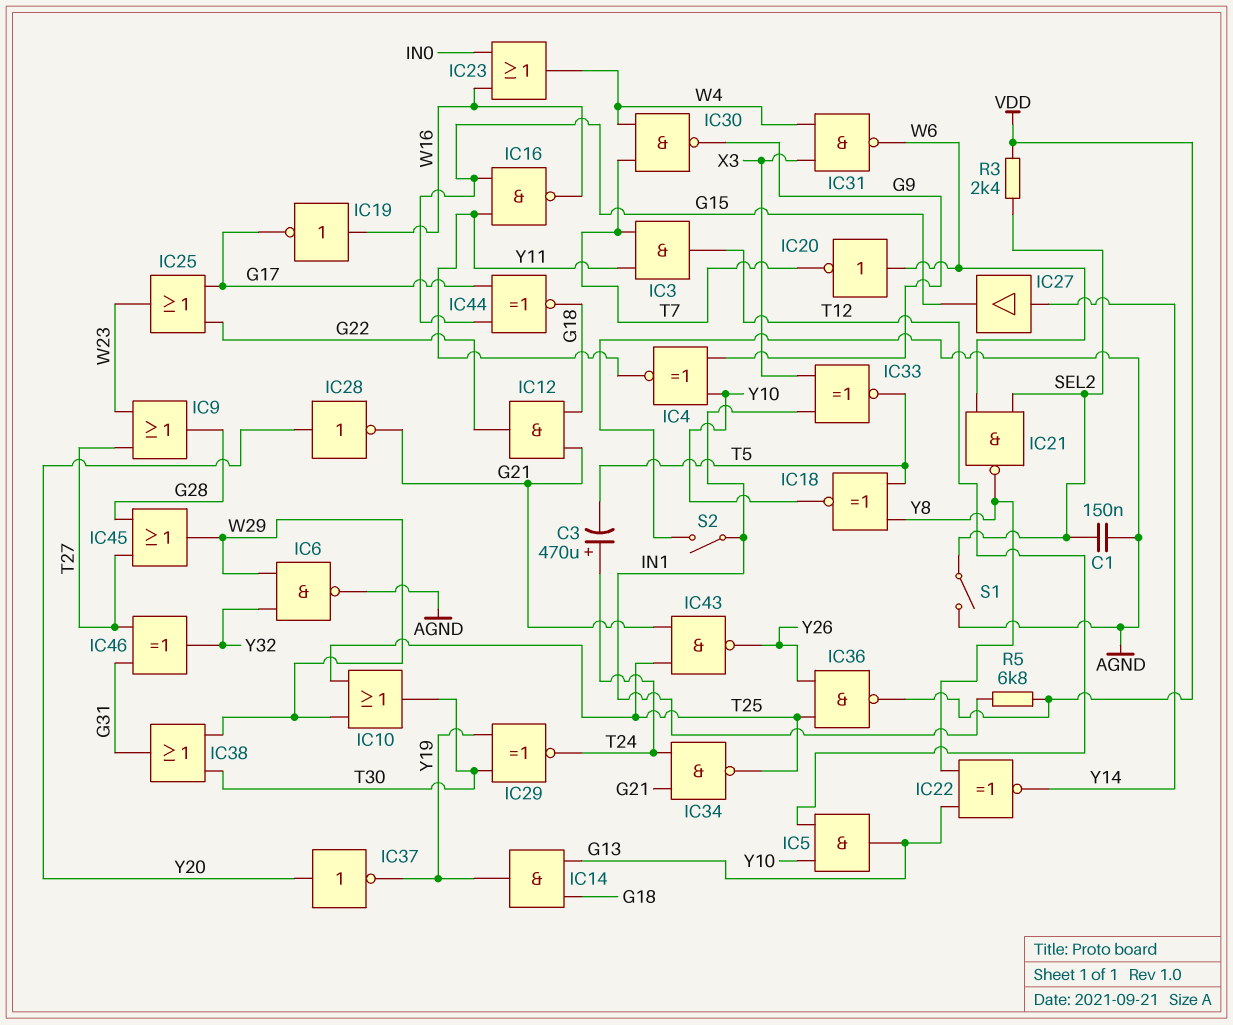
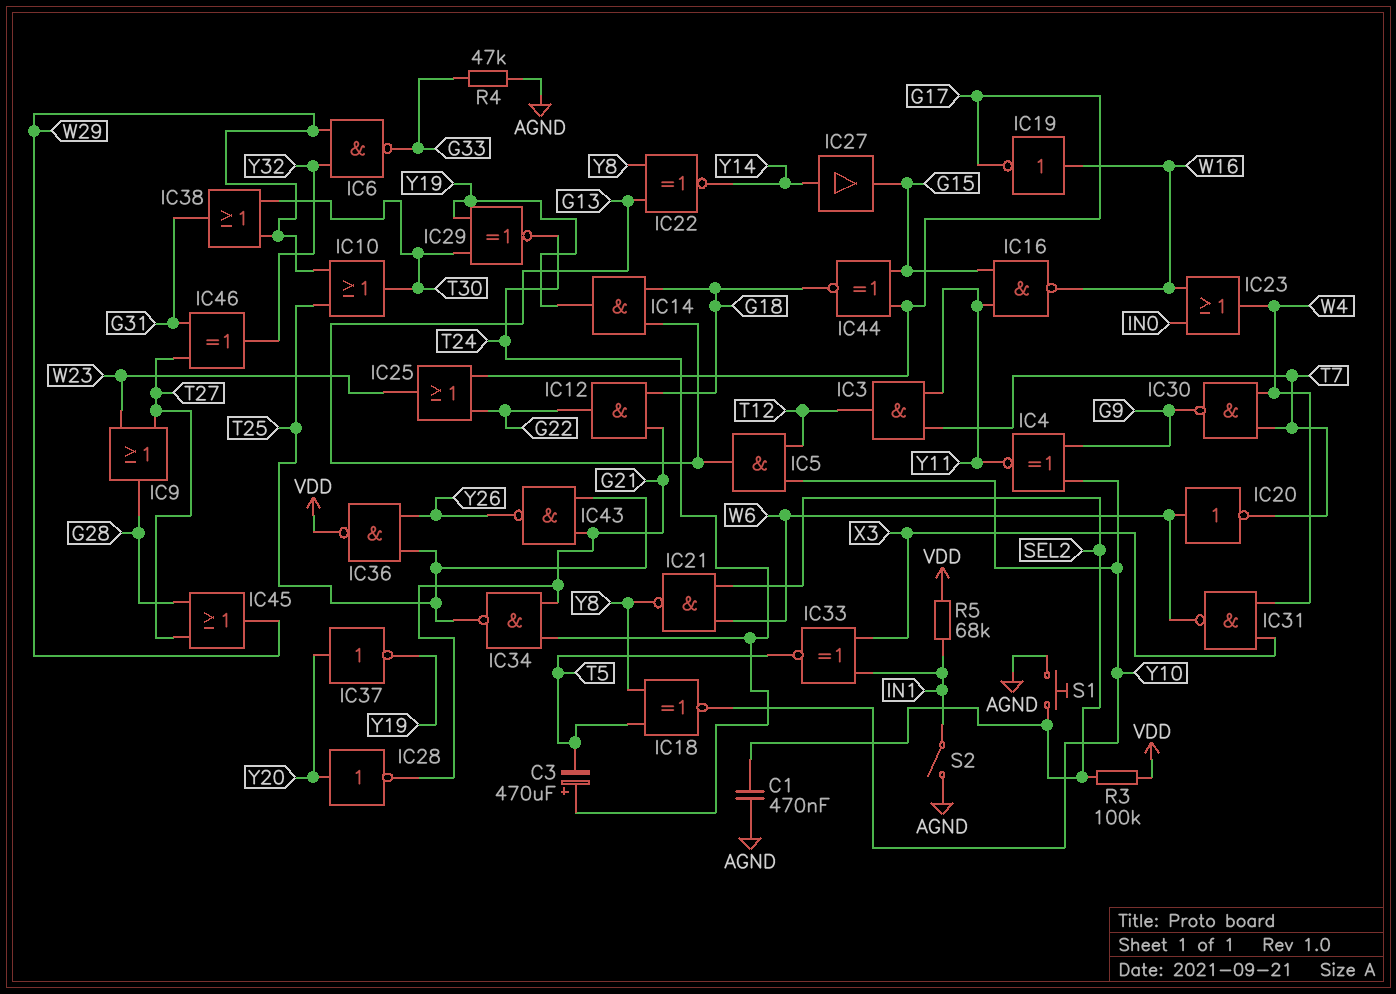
C1: 150nF (AGND, SEL2) -> 470nF (AGND, SEL2)
IC6: NAND (in W29, in Y32, out AGND) -> NAND (in W29, in Y32, out G33)
R3: 2.4k (SEL2, VDD) -> 100k (SEL2, VDD)
R4: none -> 47k (AGND, G33)
R5: 6.8k (IN1, VDD) -> 68k (IN1, VDD)
S1: switch (AGND, SEL2) -> button (AGND, SEL2)

